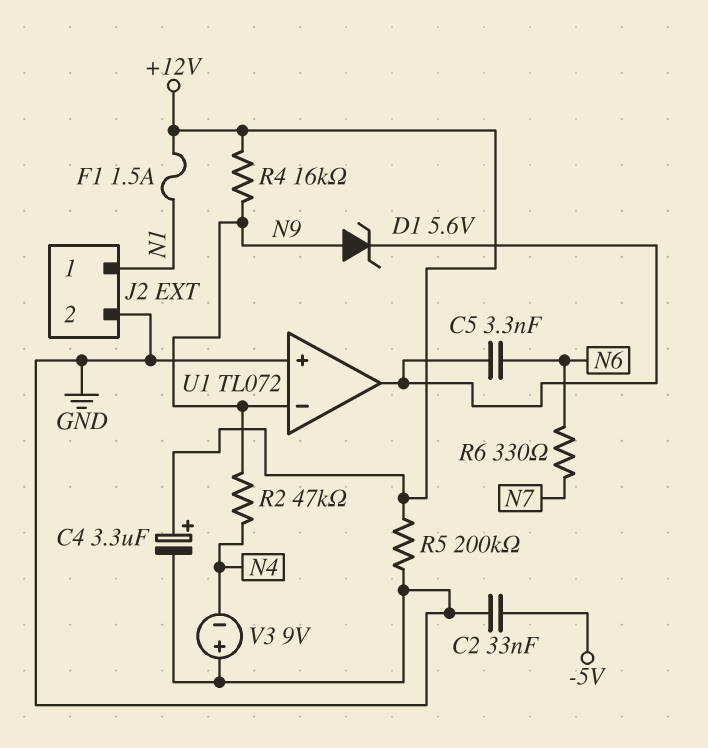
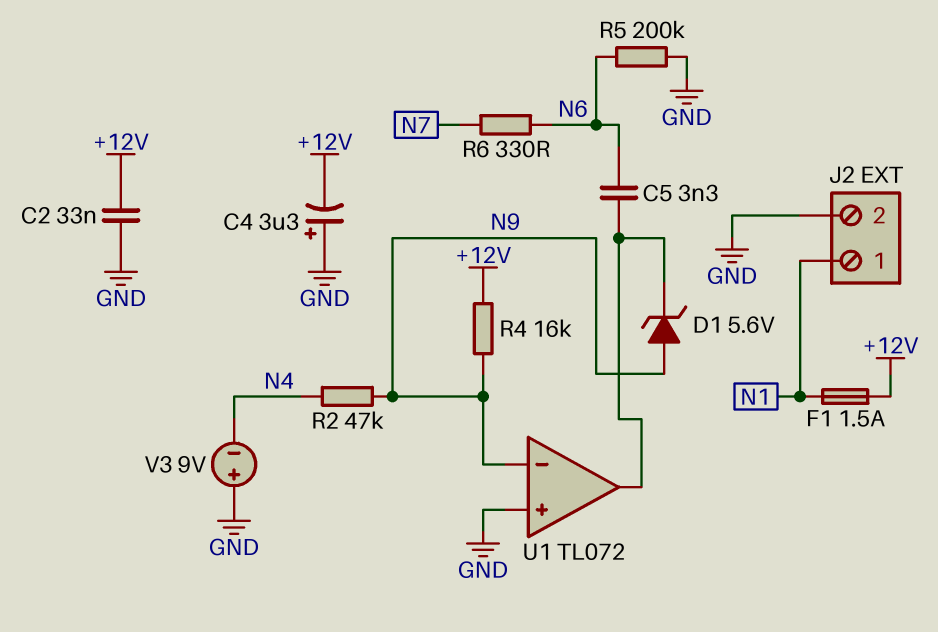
C2: 33nF (-5V, GND) -> 33nF (+12V, GND)
C4: 3.3uF (plus +12V, minus GND) -> 3.3uF (plus GND, minus +12V)
R5: 200k (+12V, GND) -> 200k (GND, N6)

